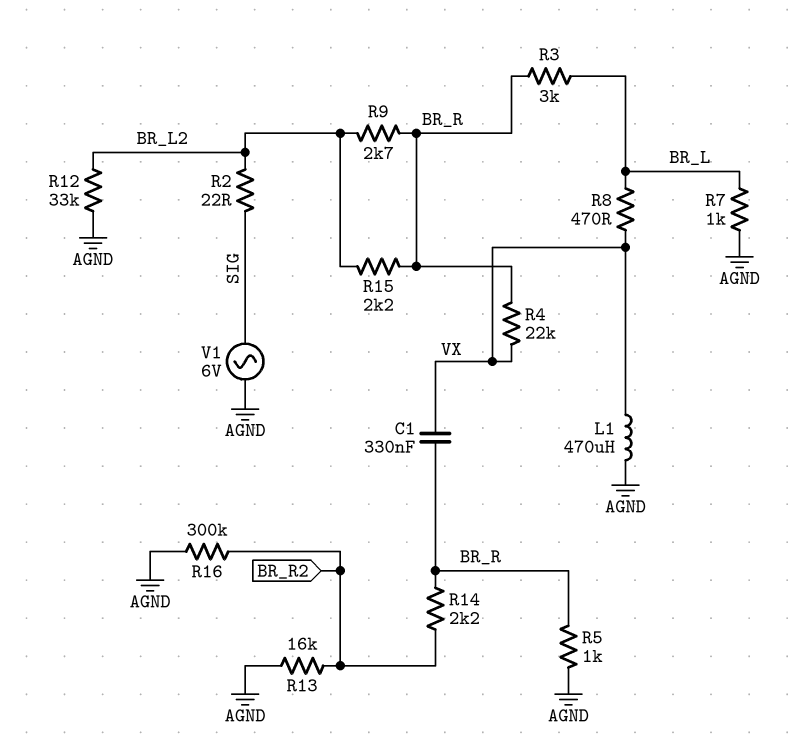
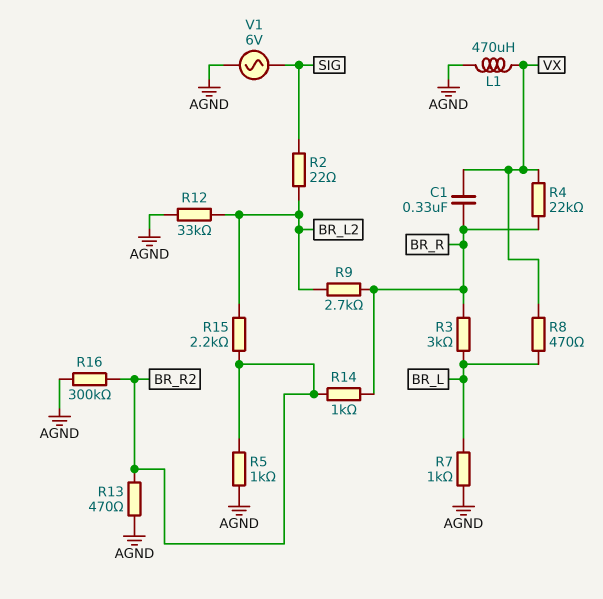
R5: 1k (AGND, BR_R) -> 1k (AGND, BR_R2)
R13: 16k (AGND, BR_R2) -> 470 (AGND, BR_R2)
R14: 2.2k (BR_R, BR_R2) -> 1k (BR_R, BR_R2)
R15: 2.2k (BR_L2, BR_R) -> 2.2k (BR_L2, BR_R2)

